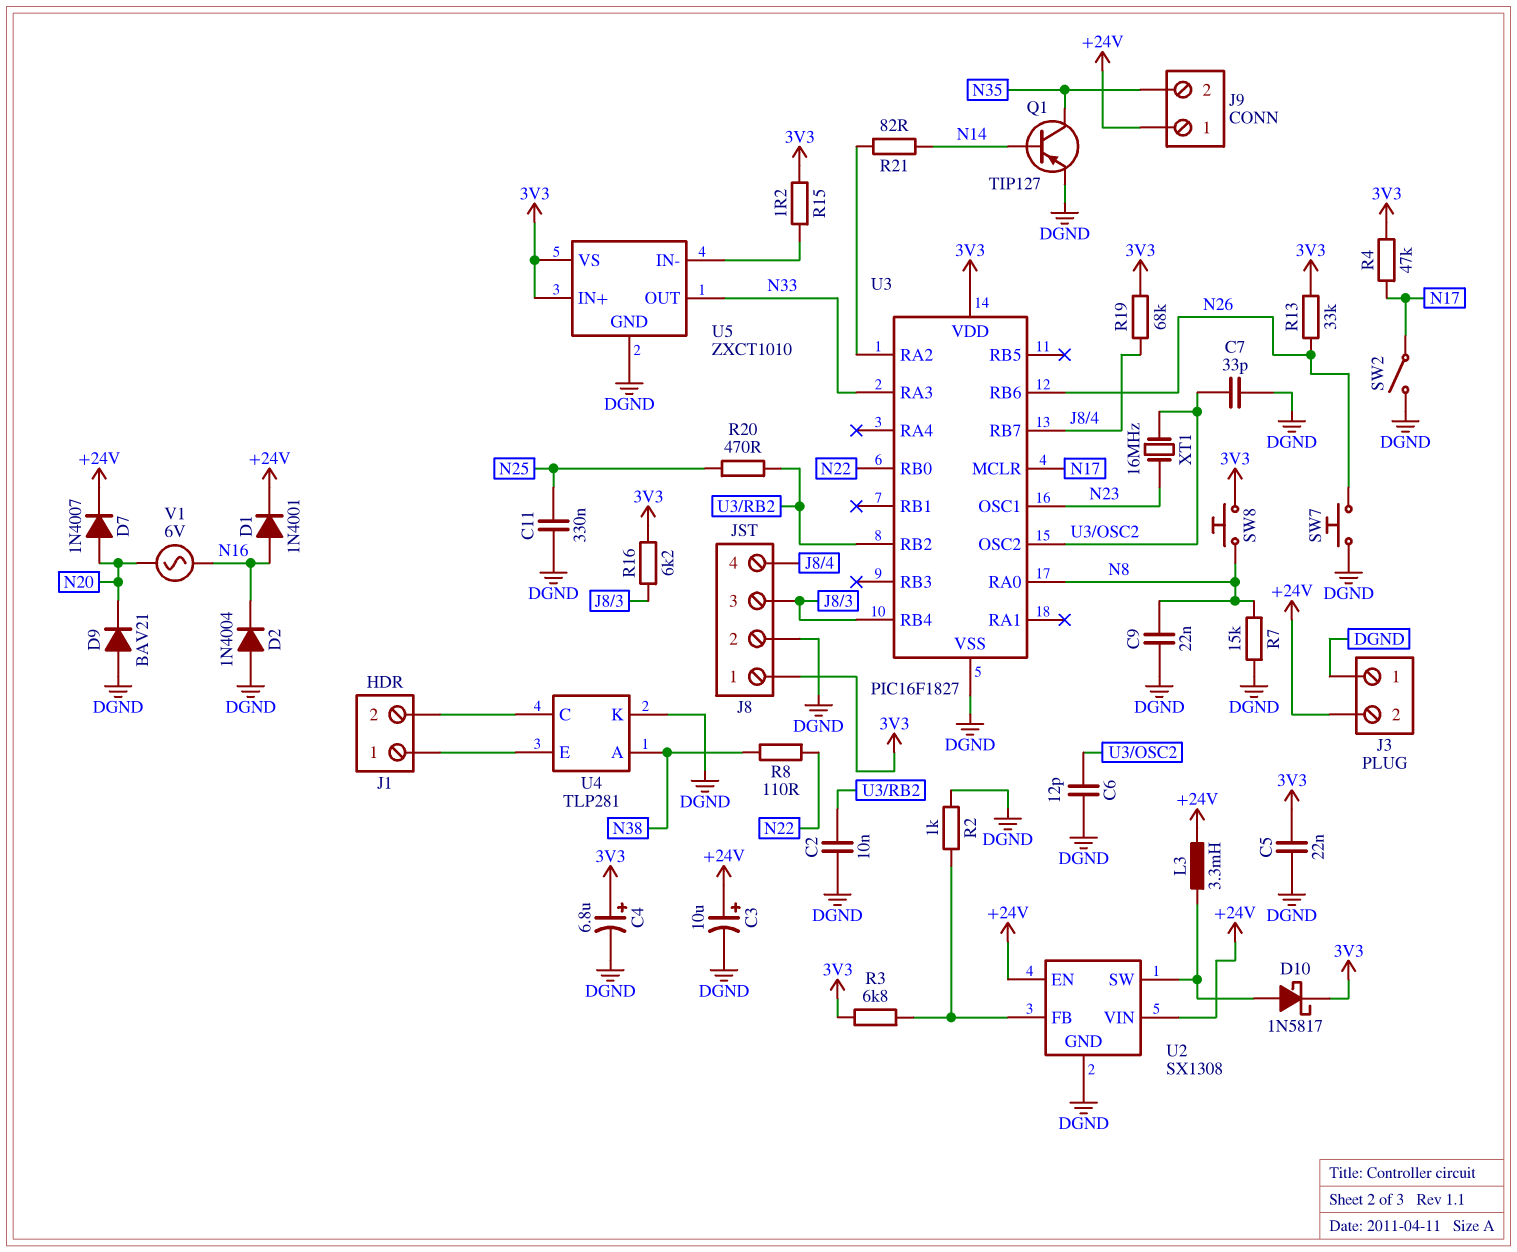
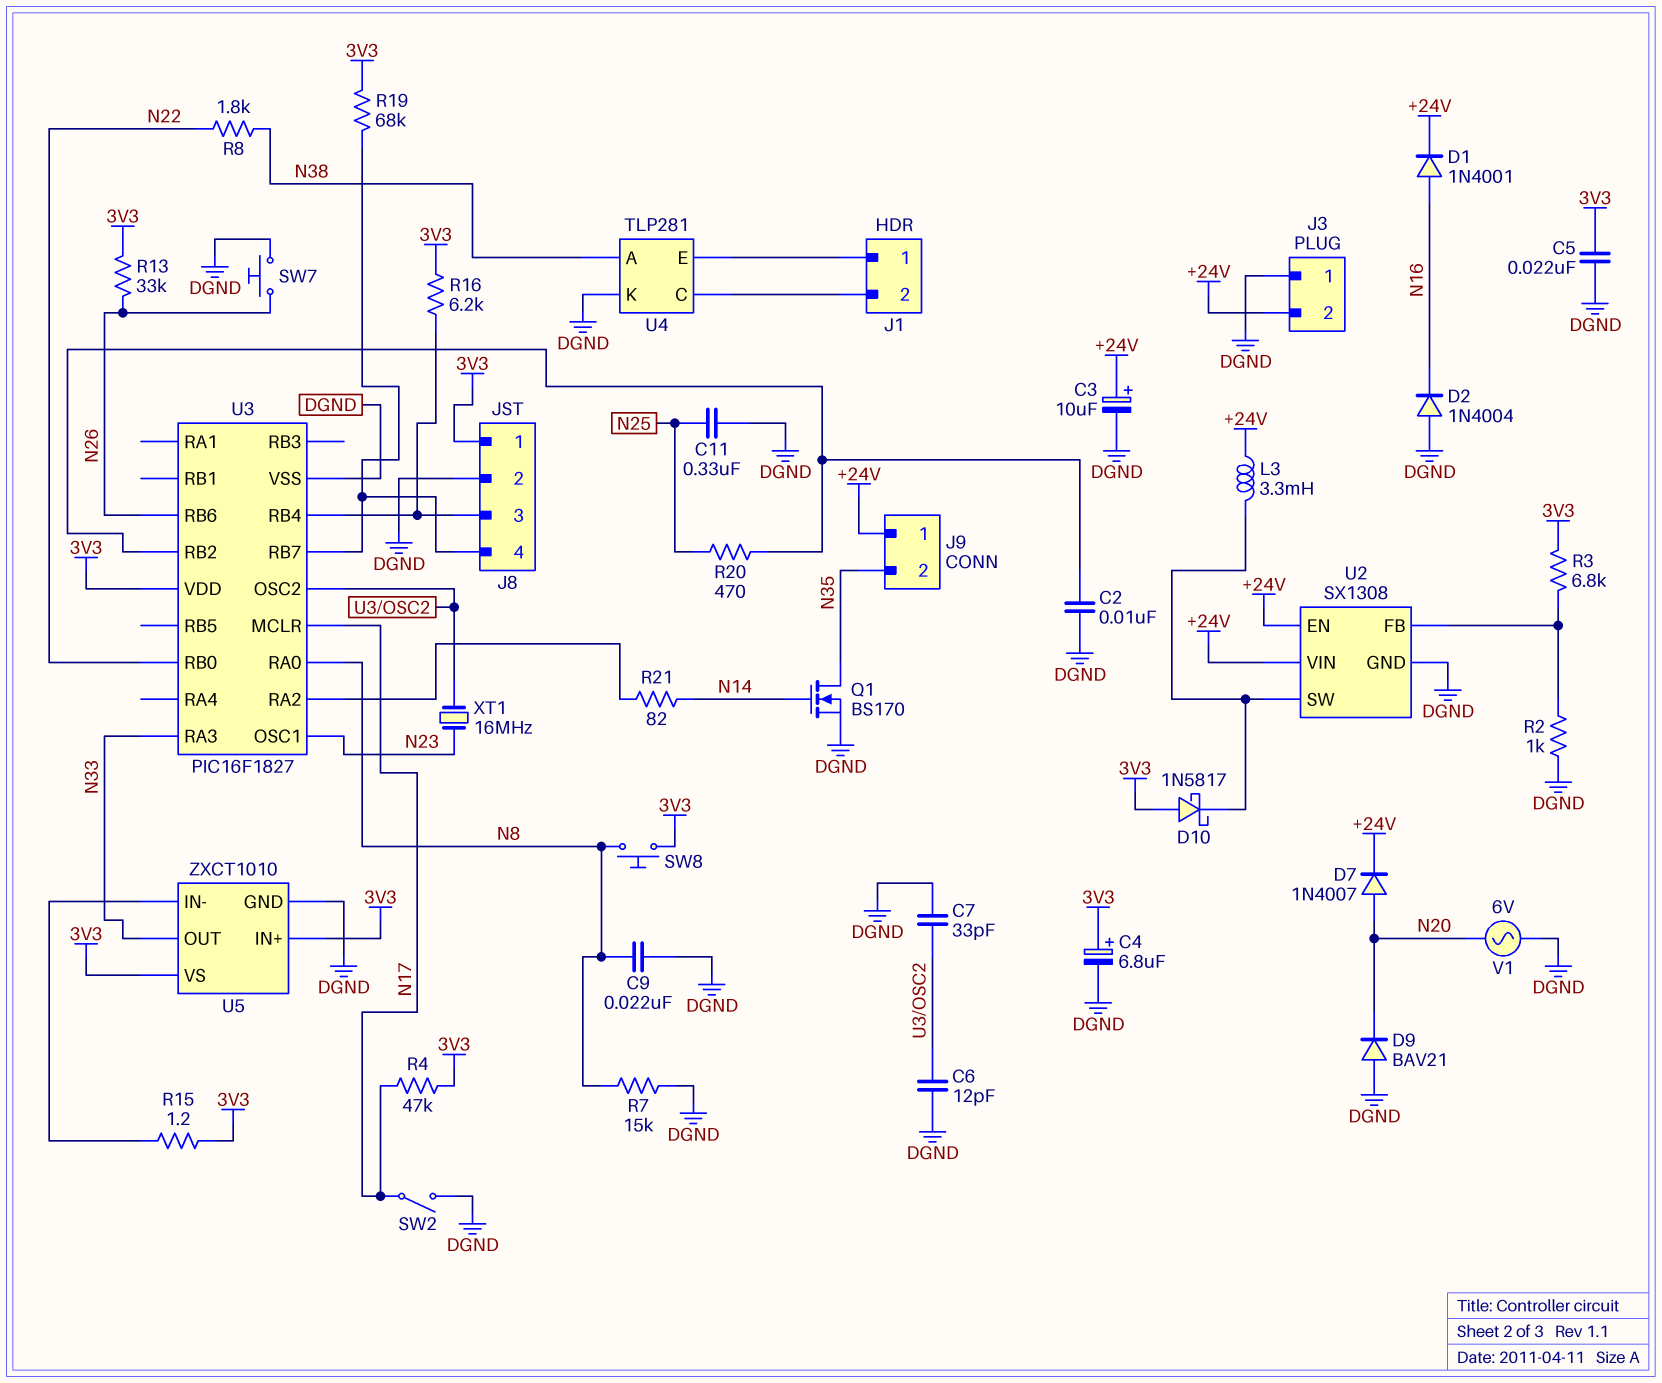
D10: schottky 1N5817 (A U2/SW, K 3V3) -> schottky 1N5817 (A 3V3, K U2/SW)
Q1: PNP TIP127 (B N14, C N35, E DGND) -> NMOS BS170 (G N14, D N35, S DGND)
R8: 110 (N22, N38) -> 1.8k (N22, N38)
V1: AC 6V (N16, N20) -> AC 6V (DGND, N20)

